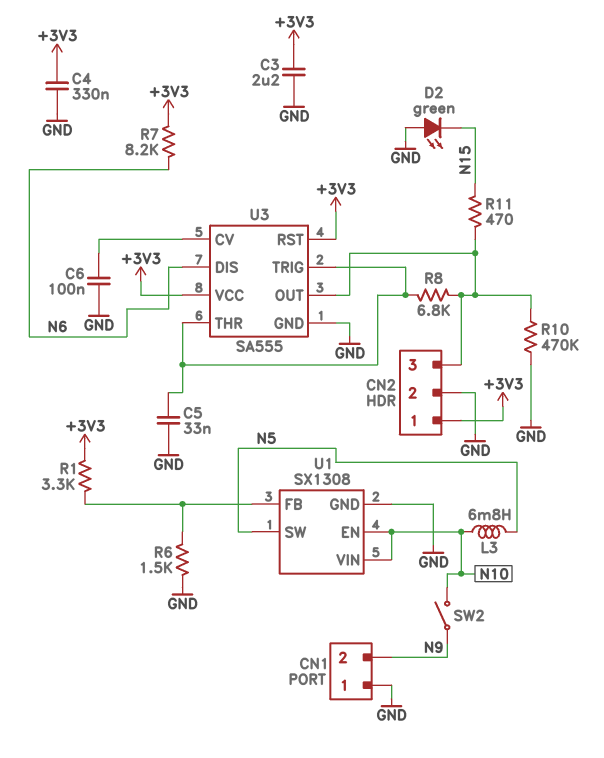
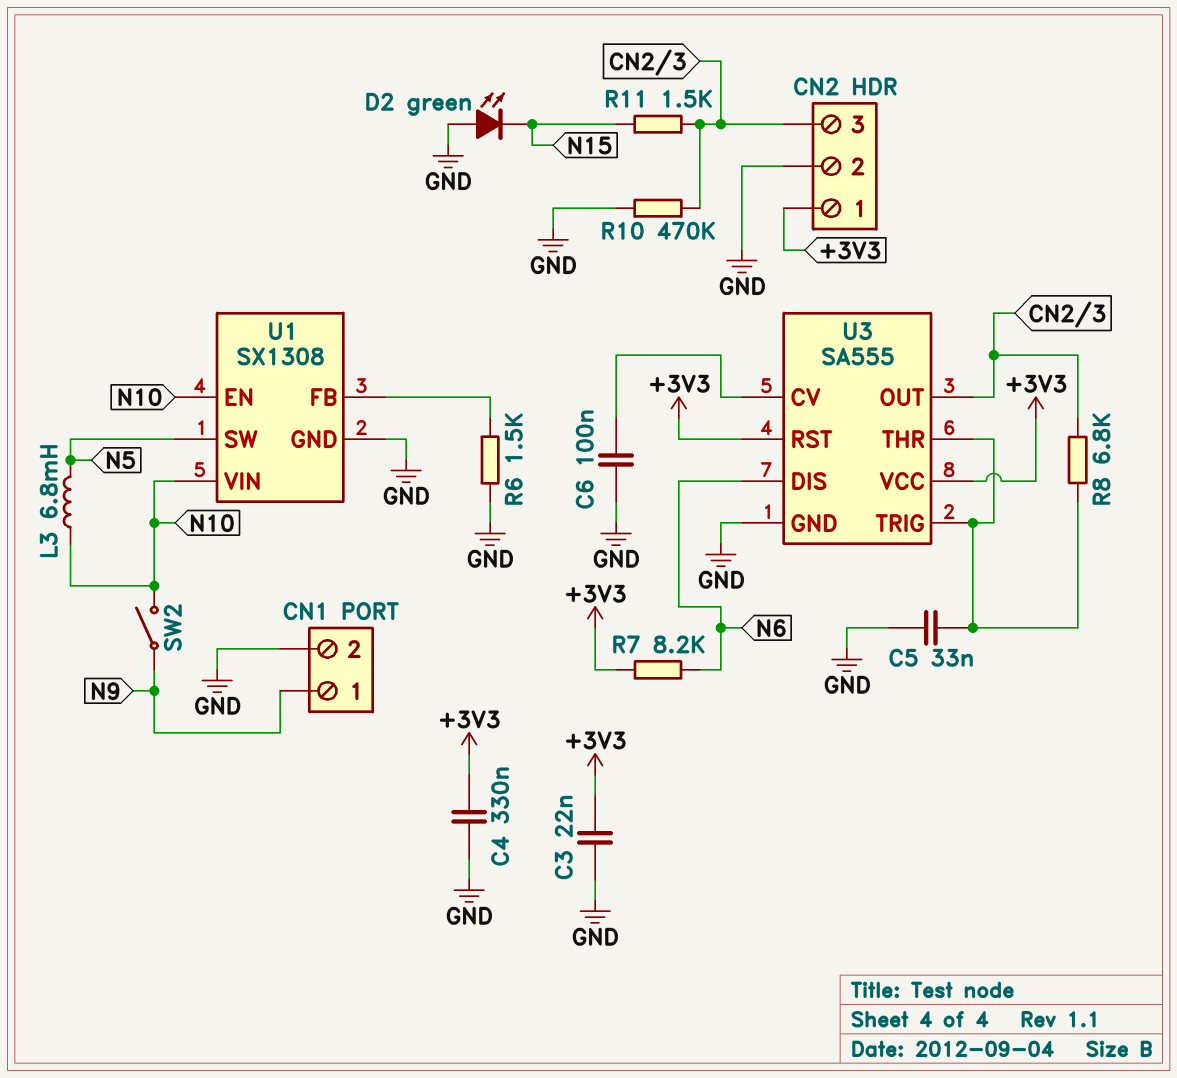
C3: 2.2uF (+3V3, GND) -> 22nF (+3V3, GND)
CN1 pin 1: GND -> N9
CN1 pin 2: N9 -> GND
R1: 3.3k (+3V3, U1/FB) -> none
R11: 470 (CN2/3, N15) -> 1.5k (CN2/3, N15)

